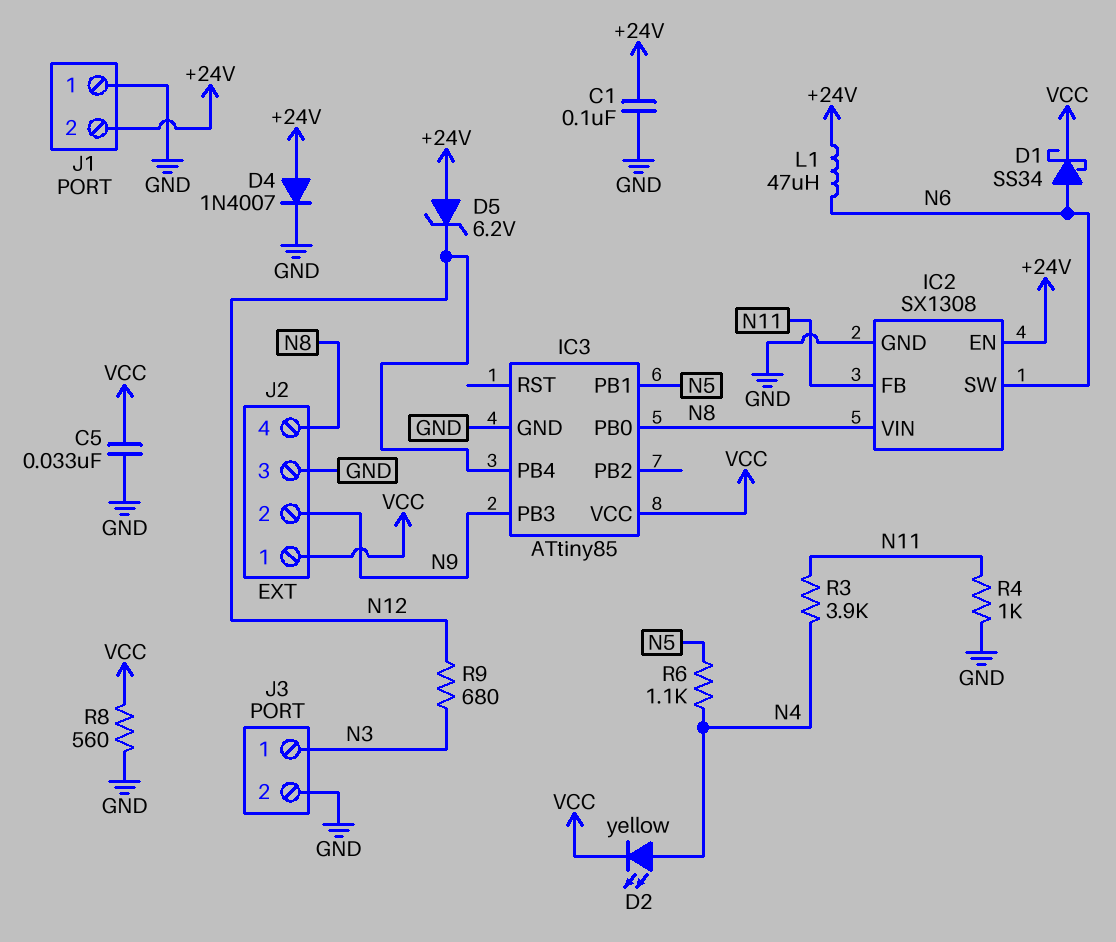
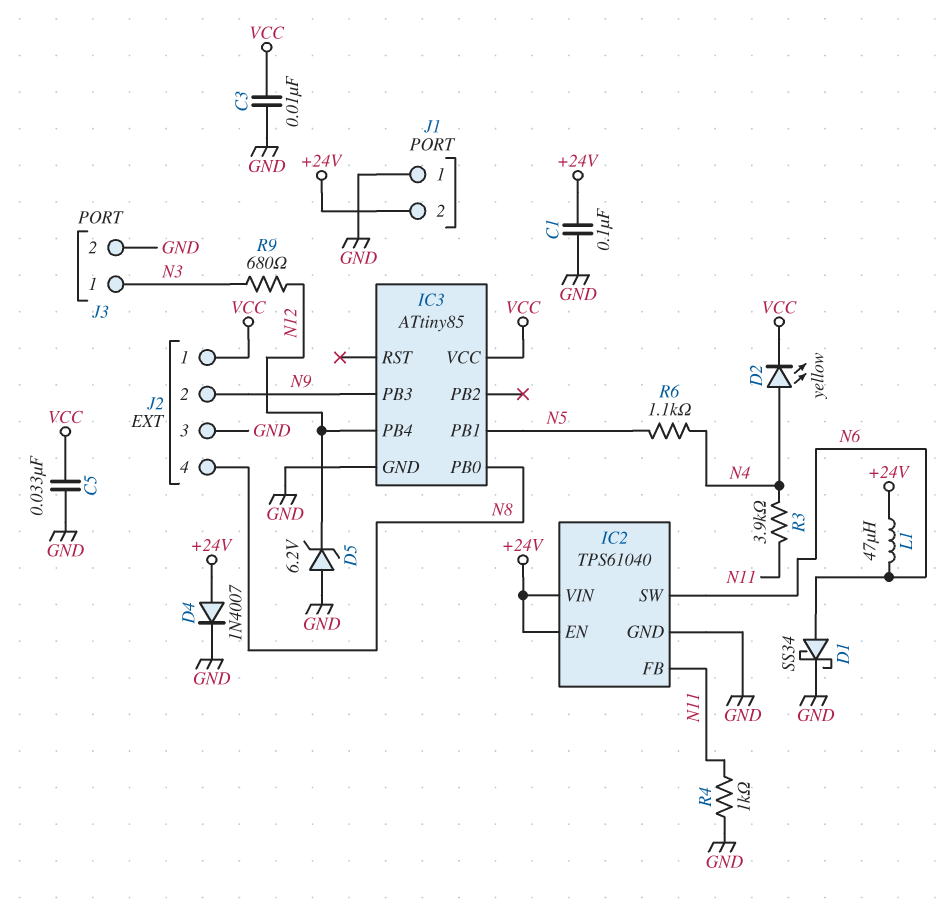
C3: none -> 10nF (GND, VCC)
D1: schottky SS34 (A N6, K VCC) -> schottky SS34 (A N6, K GND)
D5: zener 6.2V (A +24V, K N12) -> zener 6.2V (A GND, K N12)
IC2: SX1308 -> TPS61040
IC2 pin VIN: N8 -> +24V
R8: 560 (GND, VCC) -> none

